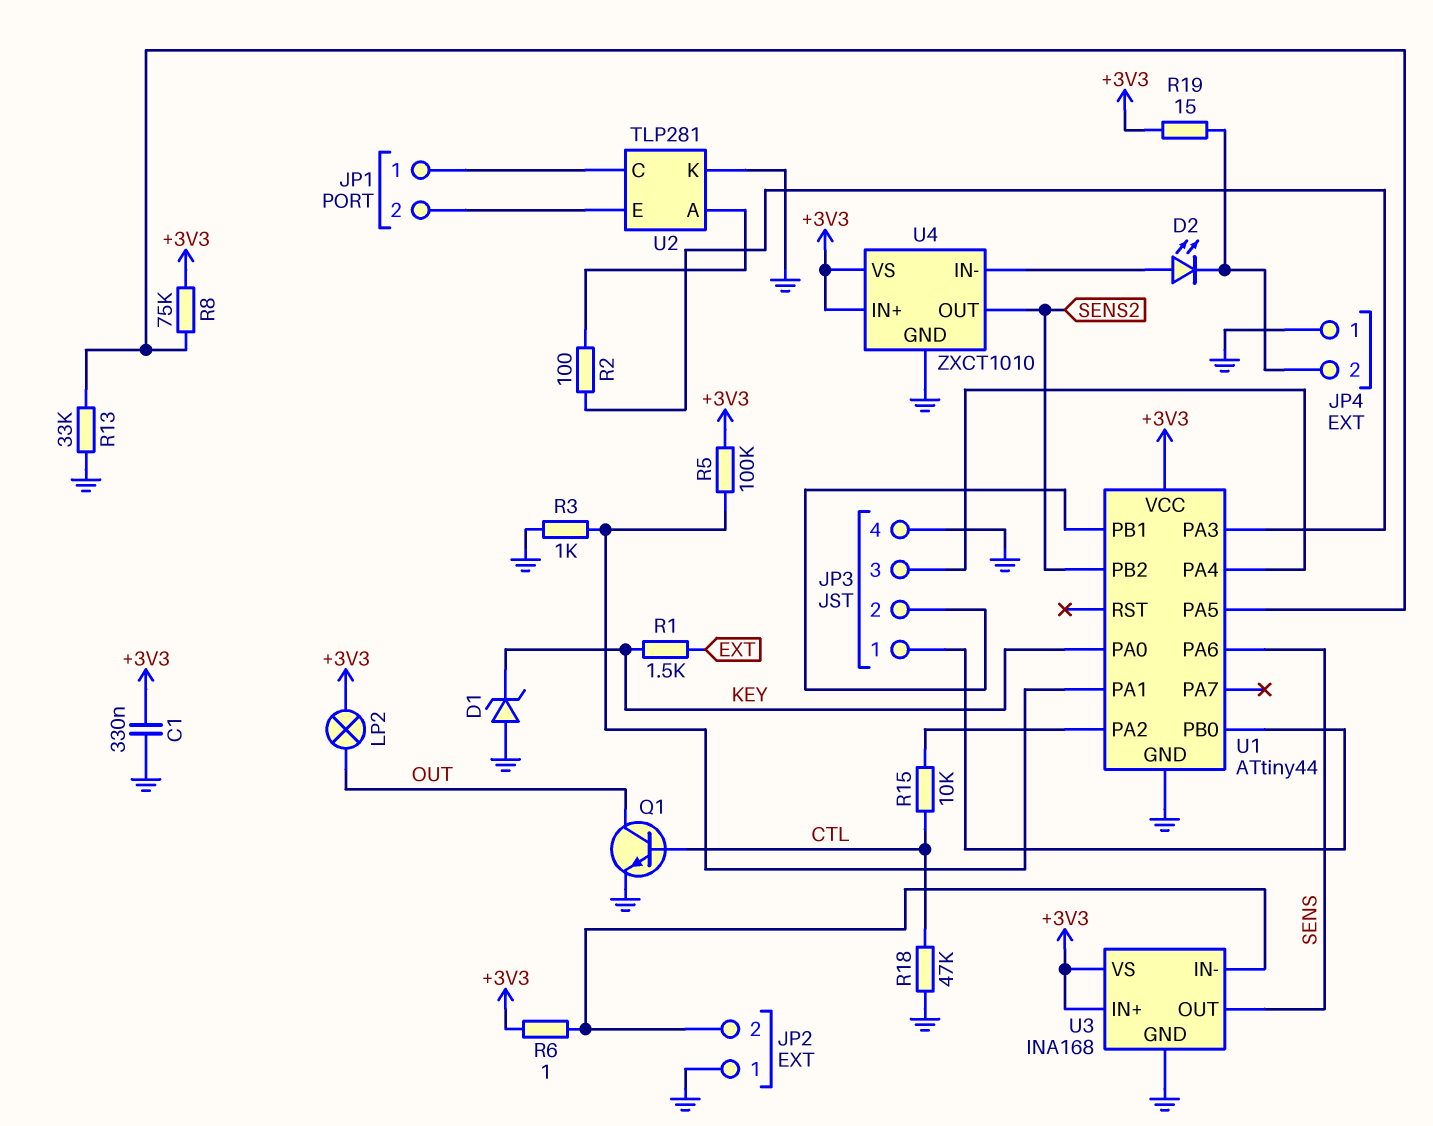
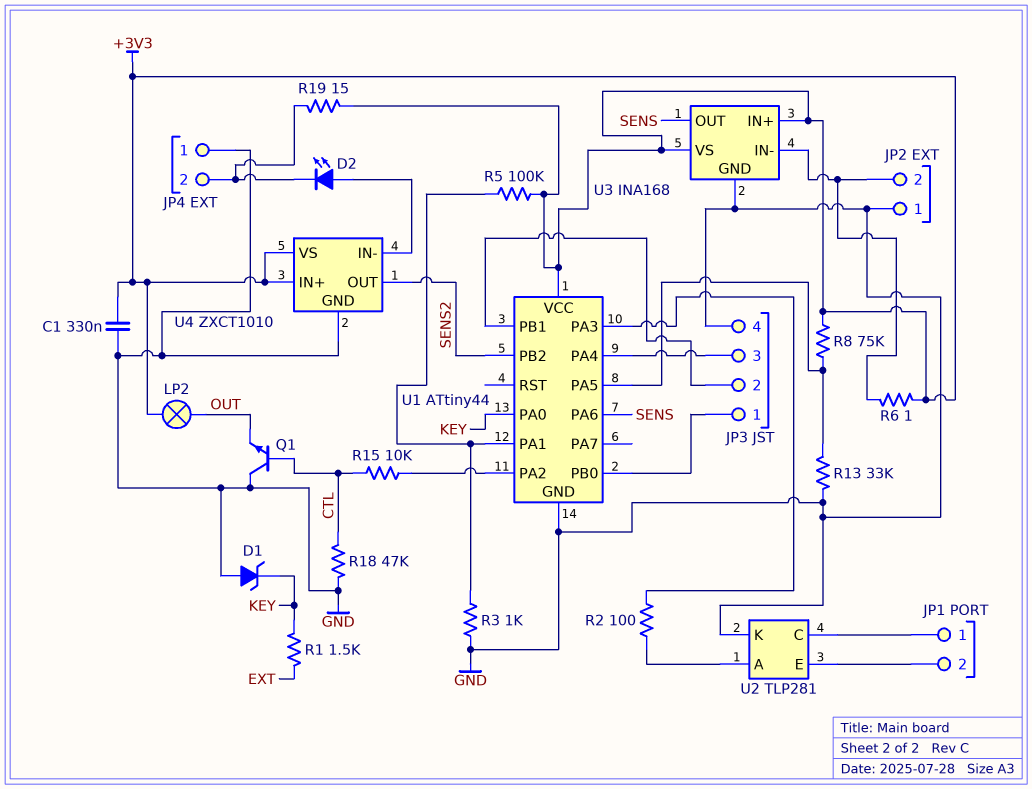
Q1: NPN (B CTL, C OUT, E GND) -> NPN (B CTL, C GND, E OUT)

